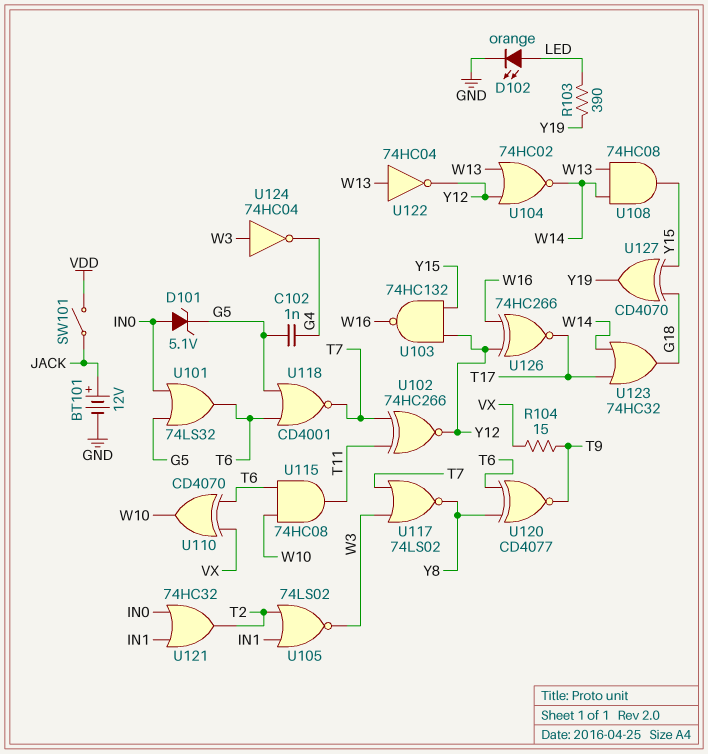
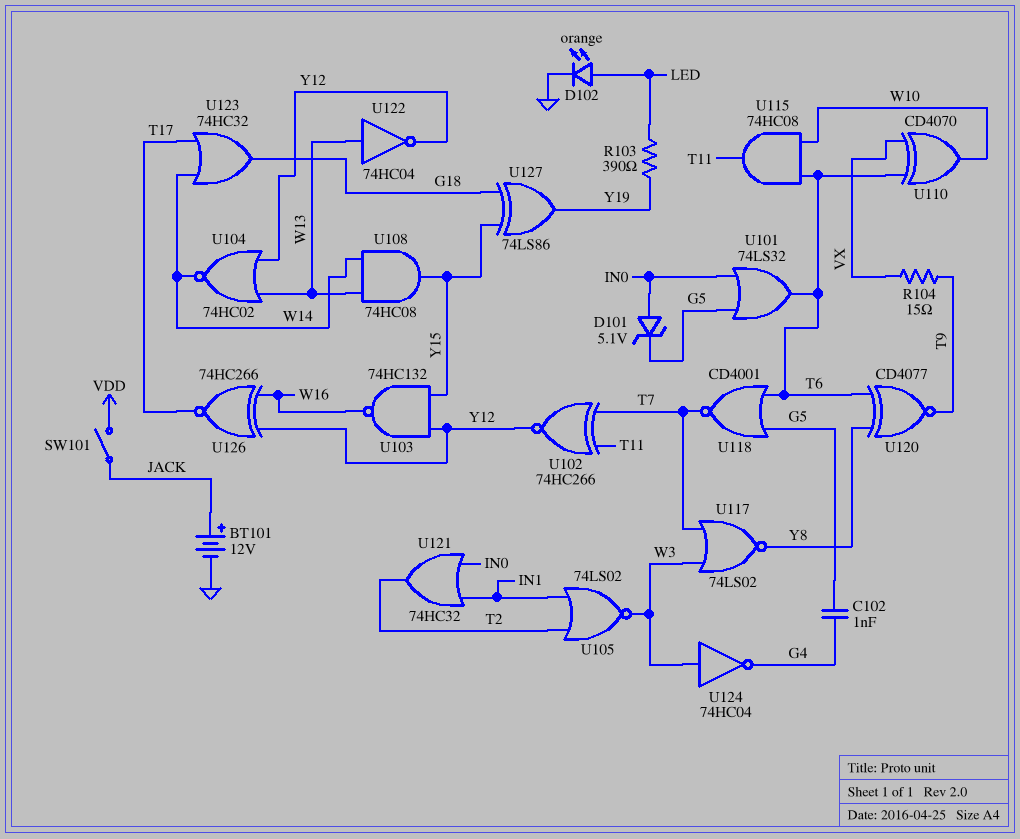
U127: XOR CD4070 (in G18, in Y15, out Y19) -> XOR 74LS86 (in G18, in Y15, out Y19)

